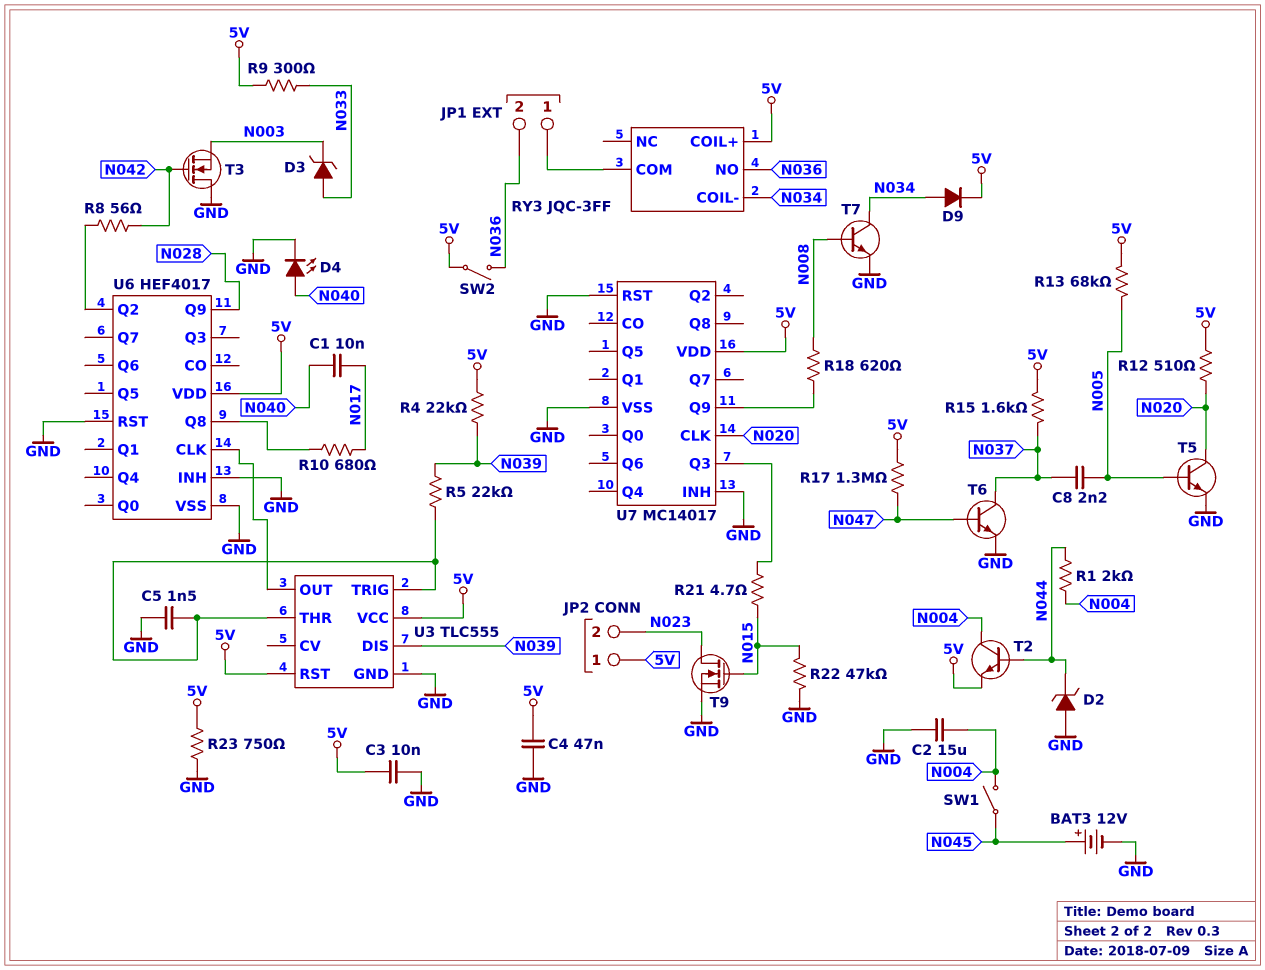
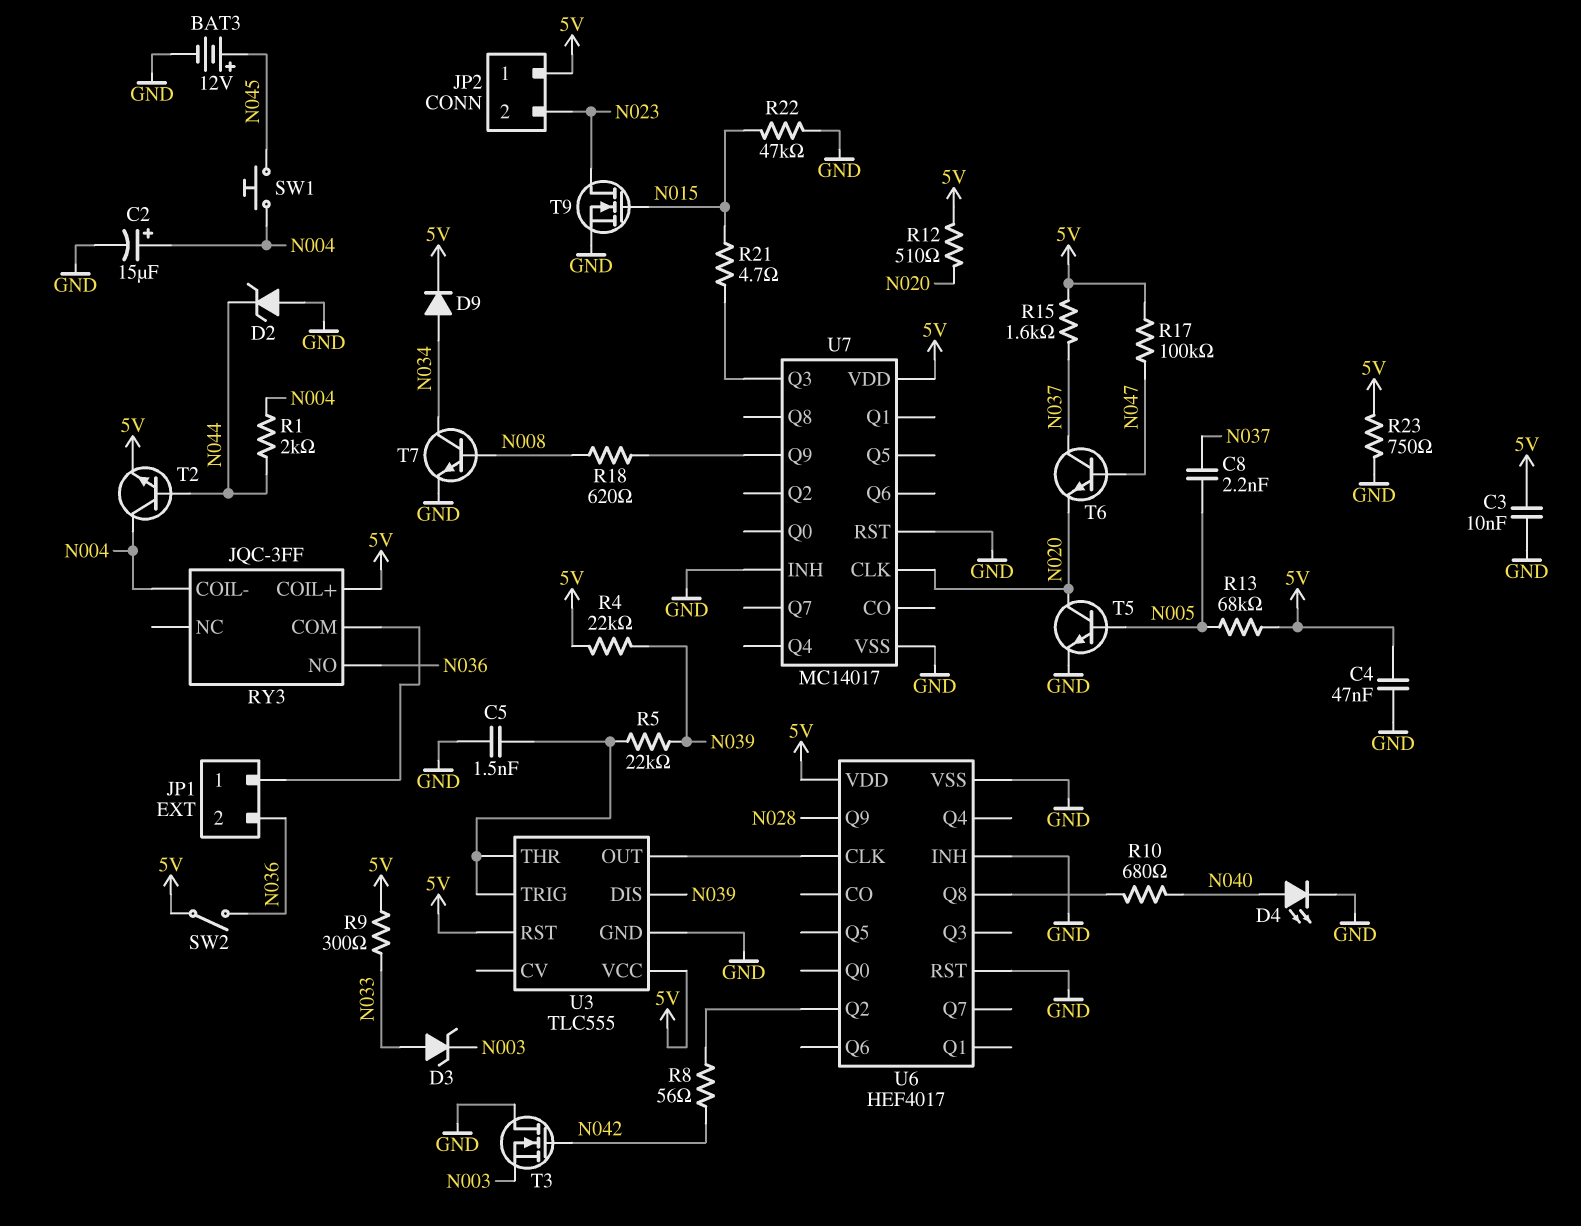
C1: 10nF (N017, N040) -> none
C2: 15uF (GND, N004) -> 15uF (plus N004, minus GND)
R10: 680 (N017, U6/Q8) -> 680 (N040, U6/Q8)
R17: 1.3M (5V, N047) -> 100k (5V, N047)
RY3 pin COIL-: N034 -> N004
SW1: switch (N004, N045) -> button (N004, N045)
T6: NPN (B N047, C N037, E GND) -> NPN (B N047, C N037, E N020)

